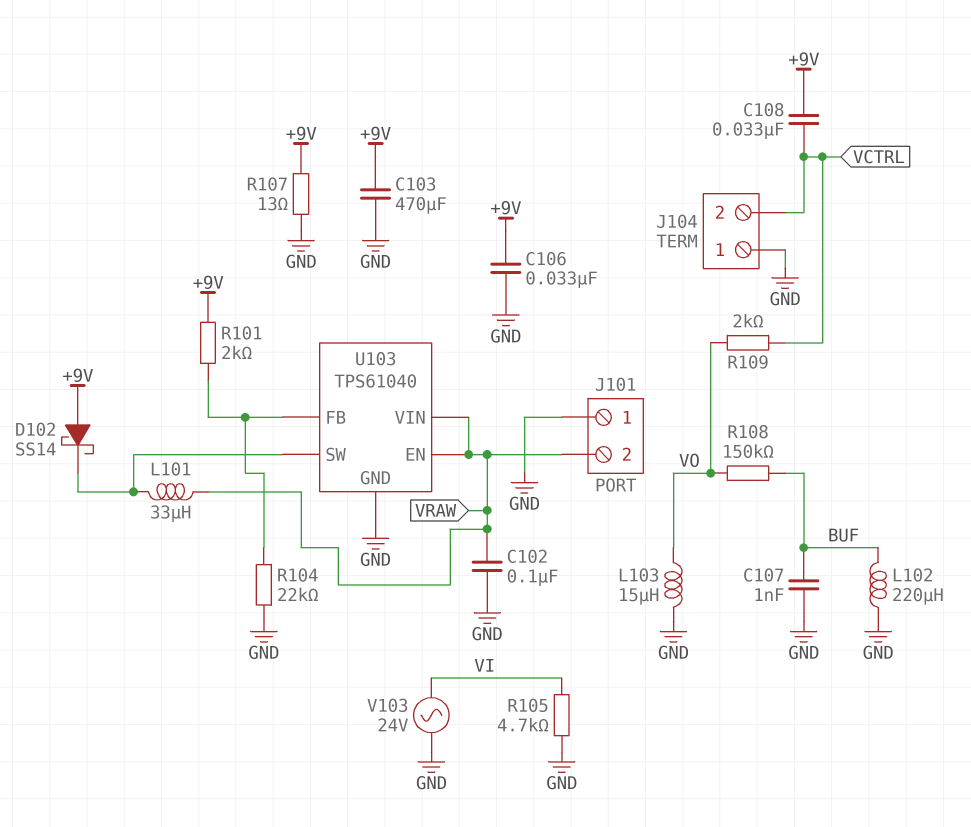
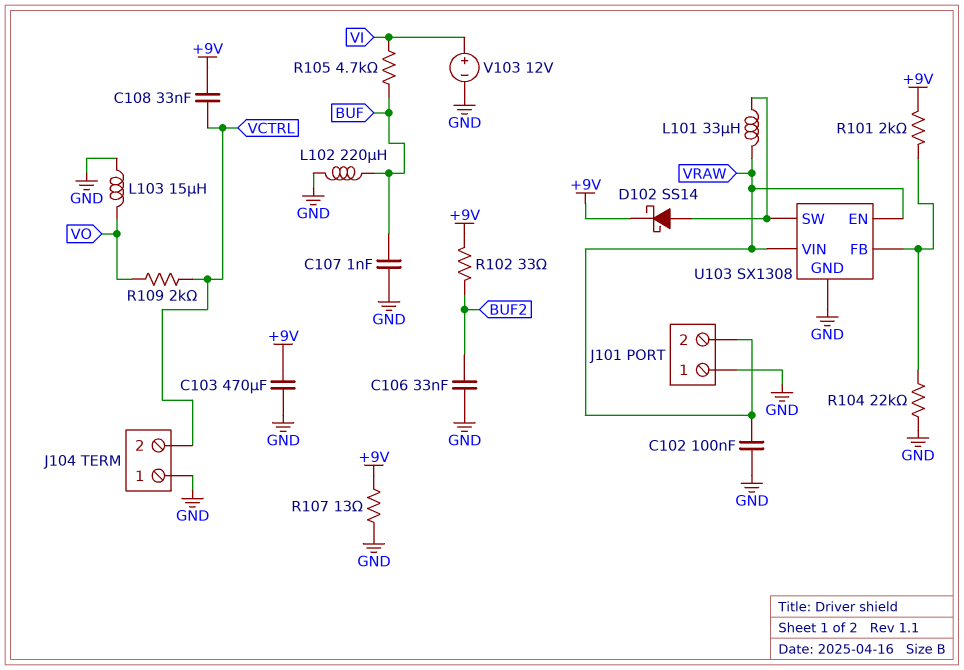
C106: 33nF (+9V, GND) -> 33nF (BUF2, GND)
D102: schottky SS14 (A +9V, K U103/SW) -> schottky SS14 (A U103/SW, K +9V)
R102: none -> 33 (+9V, BUF2)
R105: 4.7k (GND, VI) -> 4.7k (BUF, VI)
R108: 150k (BUF, VO) -> none
U103: TPS61040 -> SX1308
V103: AC 24V (GND, VI) -> 12V (plus VI, minus GND)

